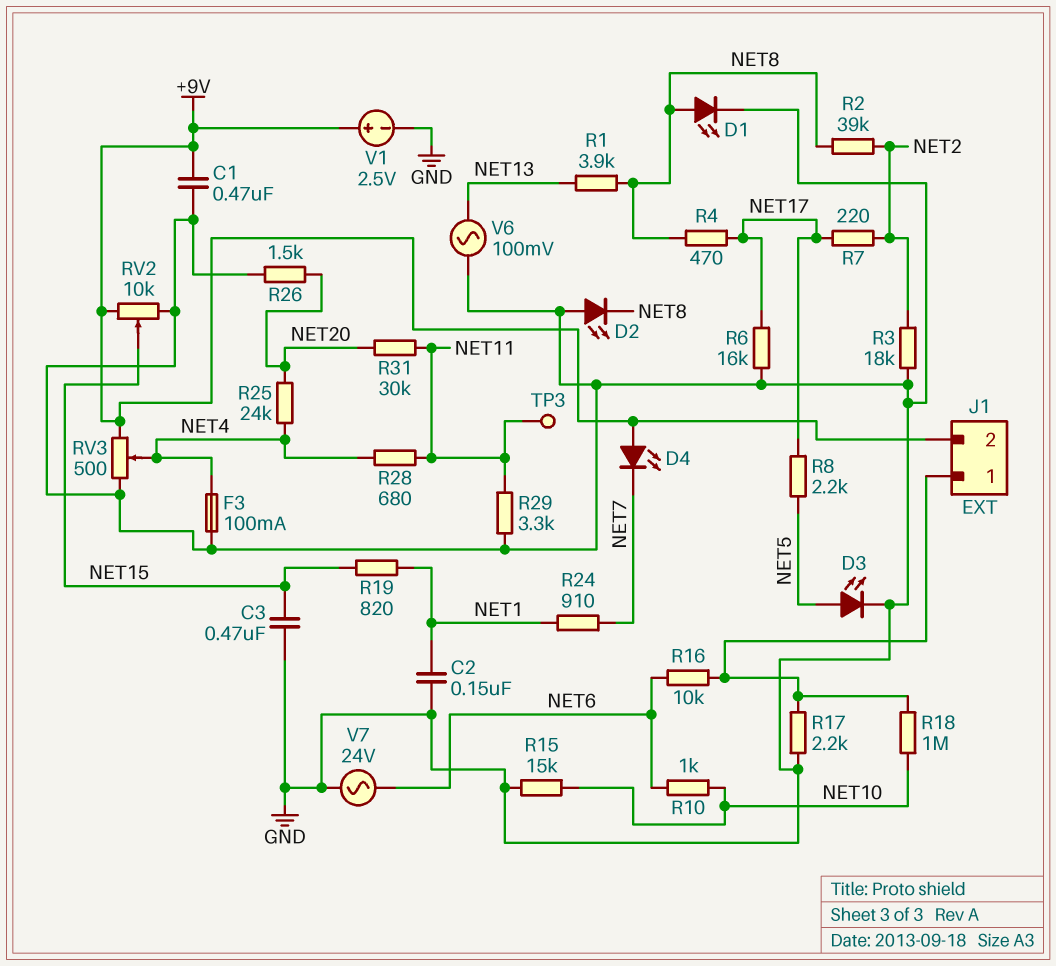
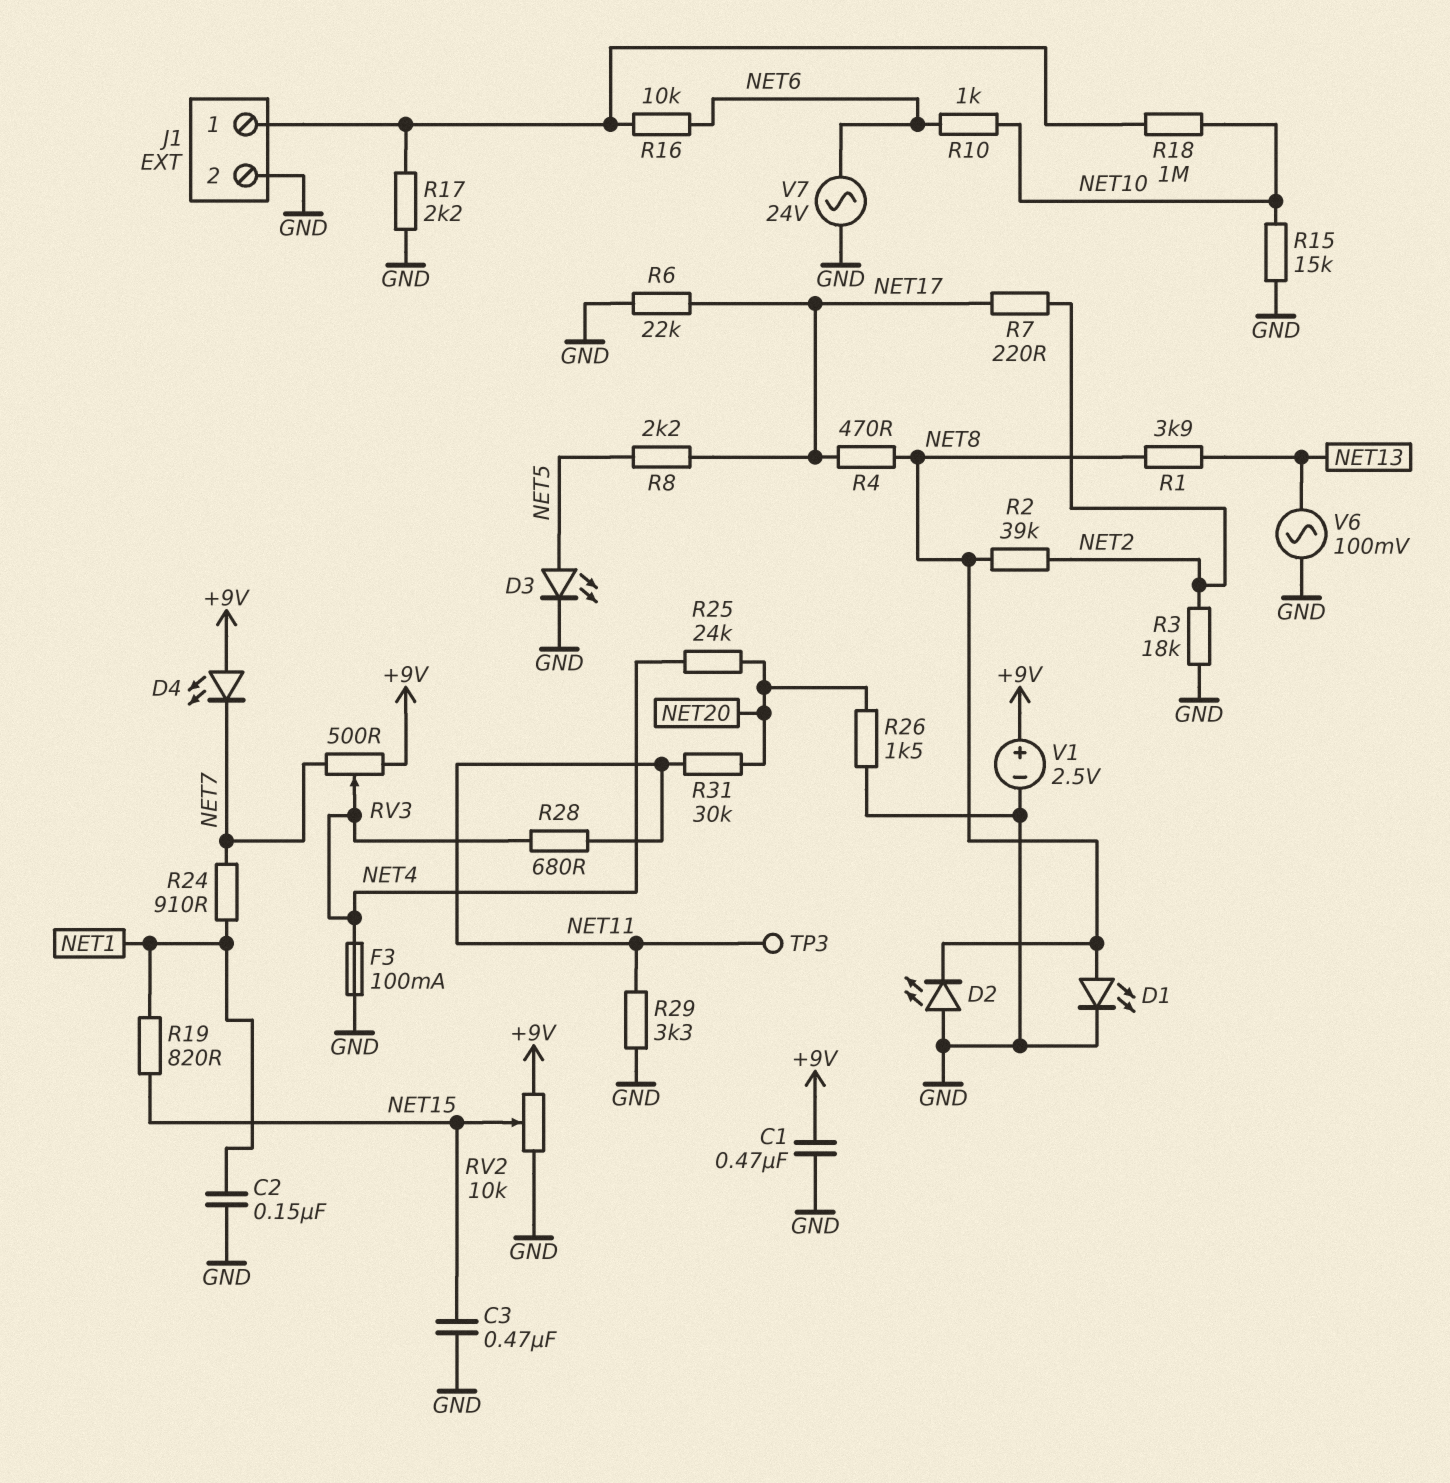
J1 pin 2: +9V -> GND
R6: 16k (GND, NET17) -> 22k (GND, NET17)
RV3: 500 (+9V, GND, wiper NET4) -> 500 (+9V, NET7, wiper NET4)

